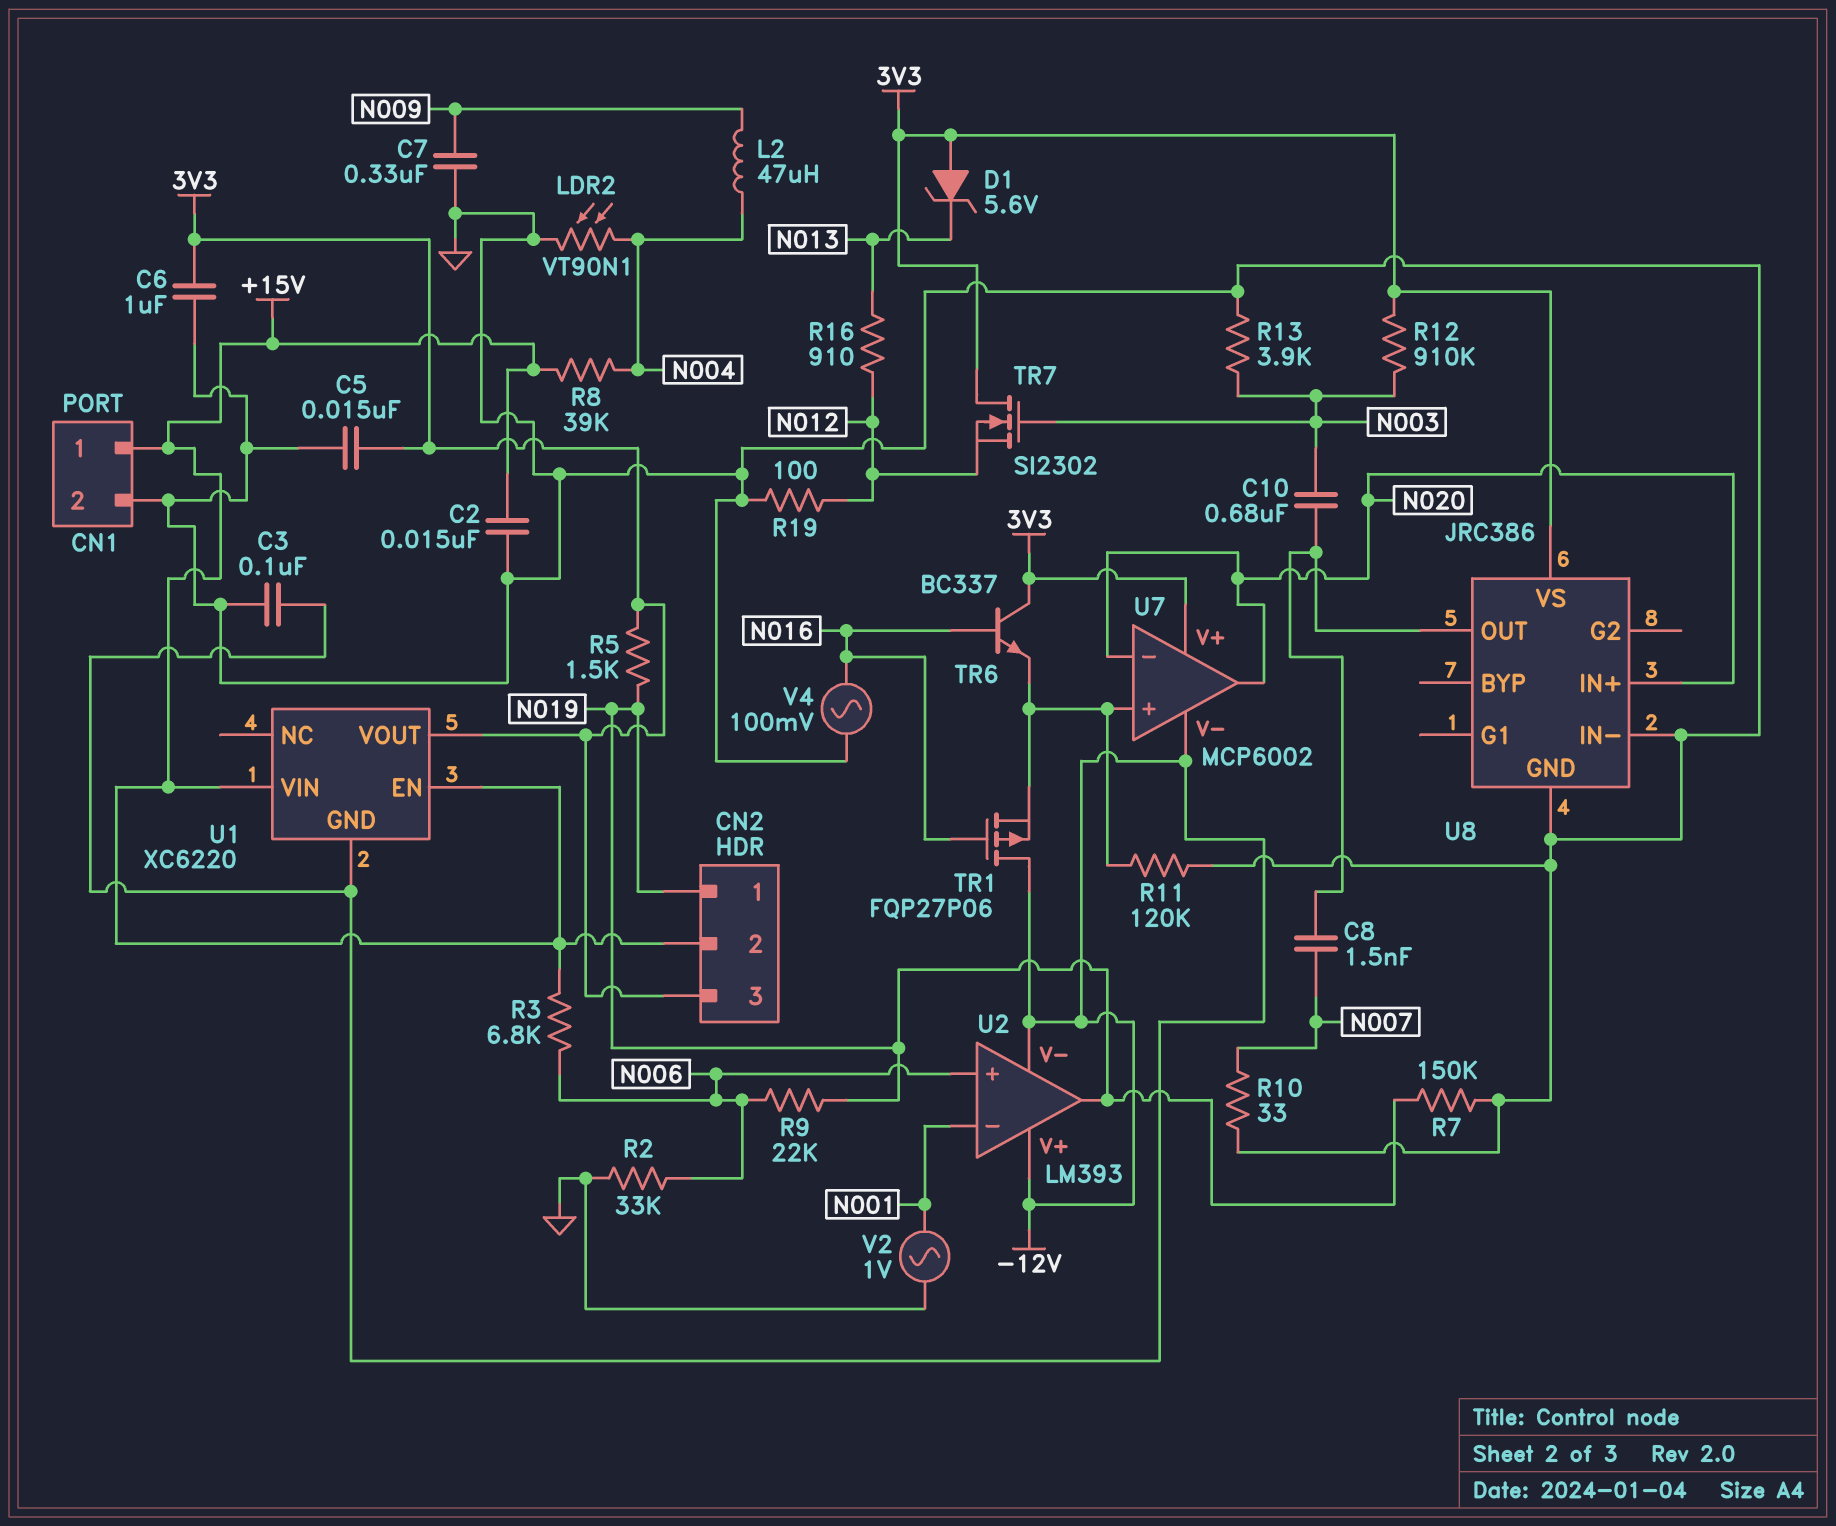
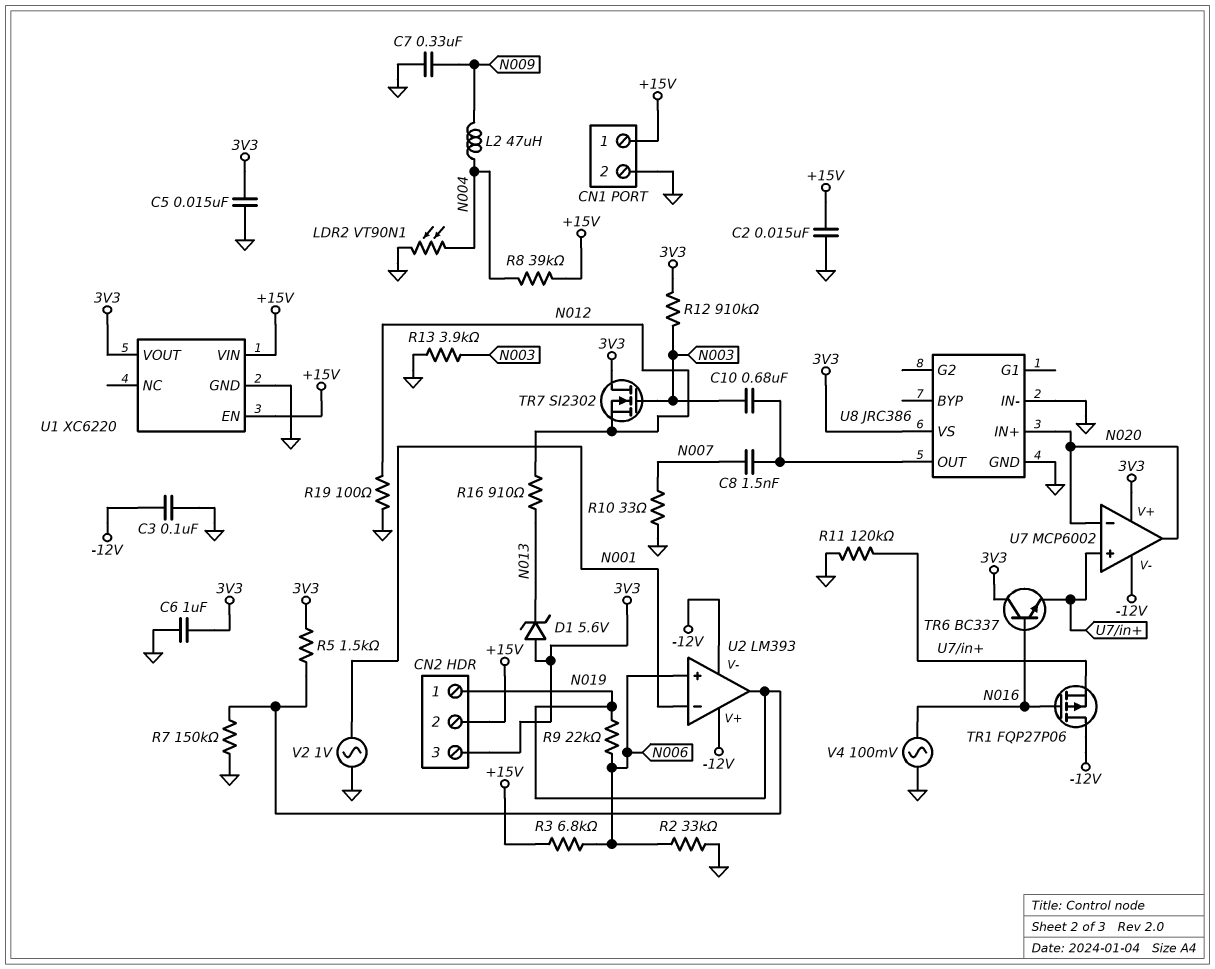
U1 pin GND: -12V -> GND

